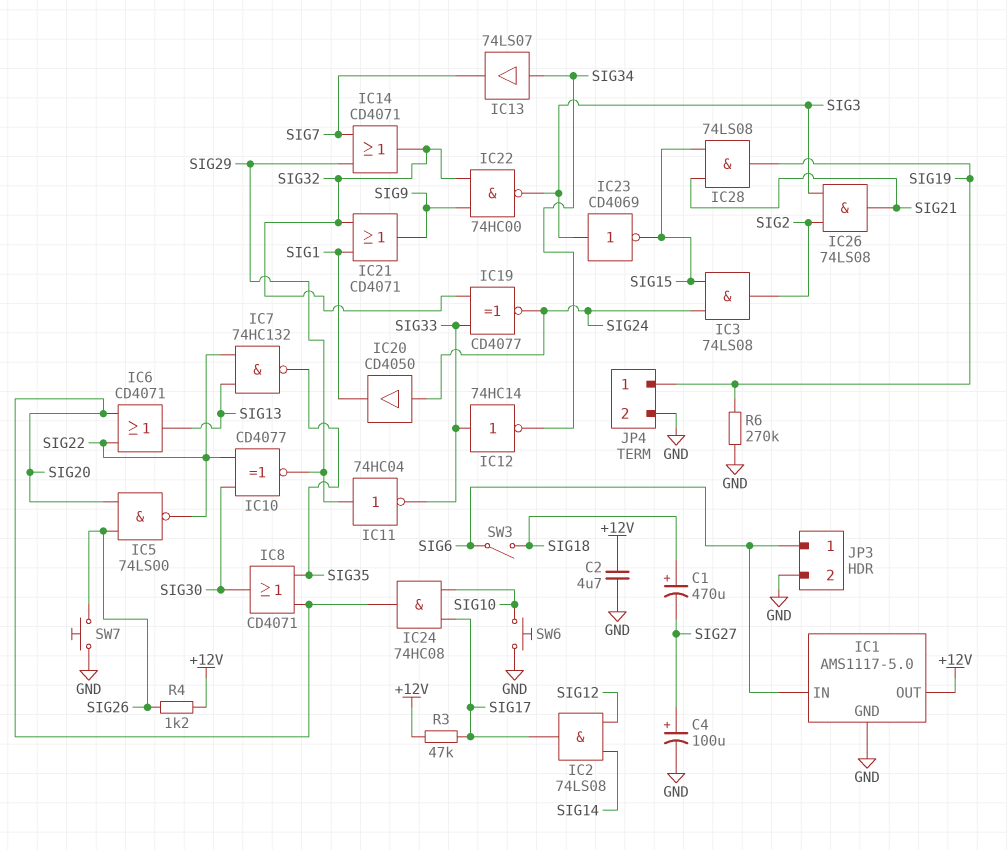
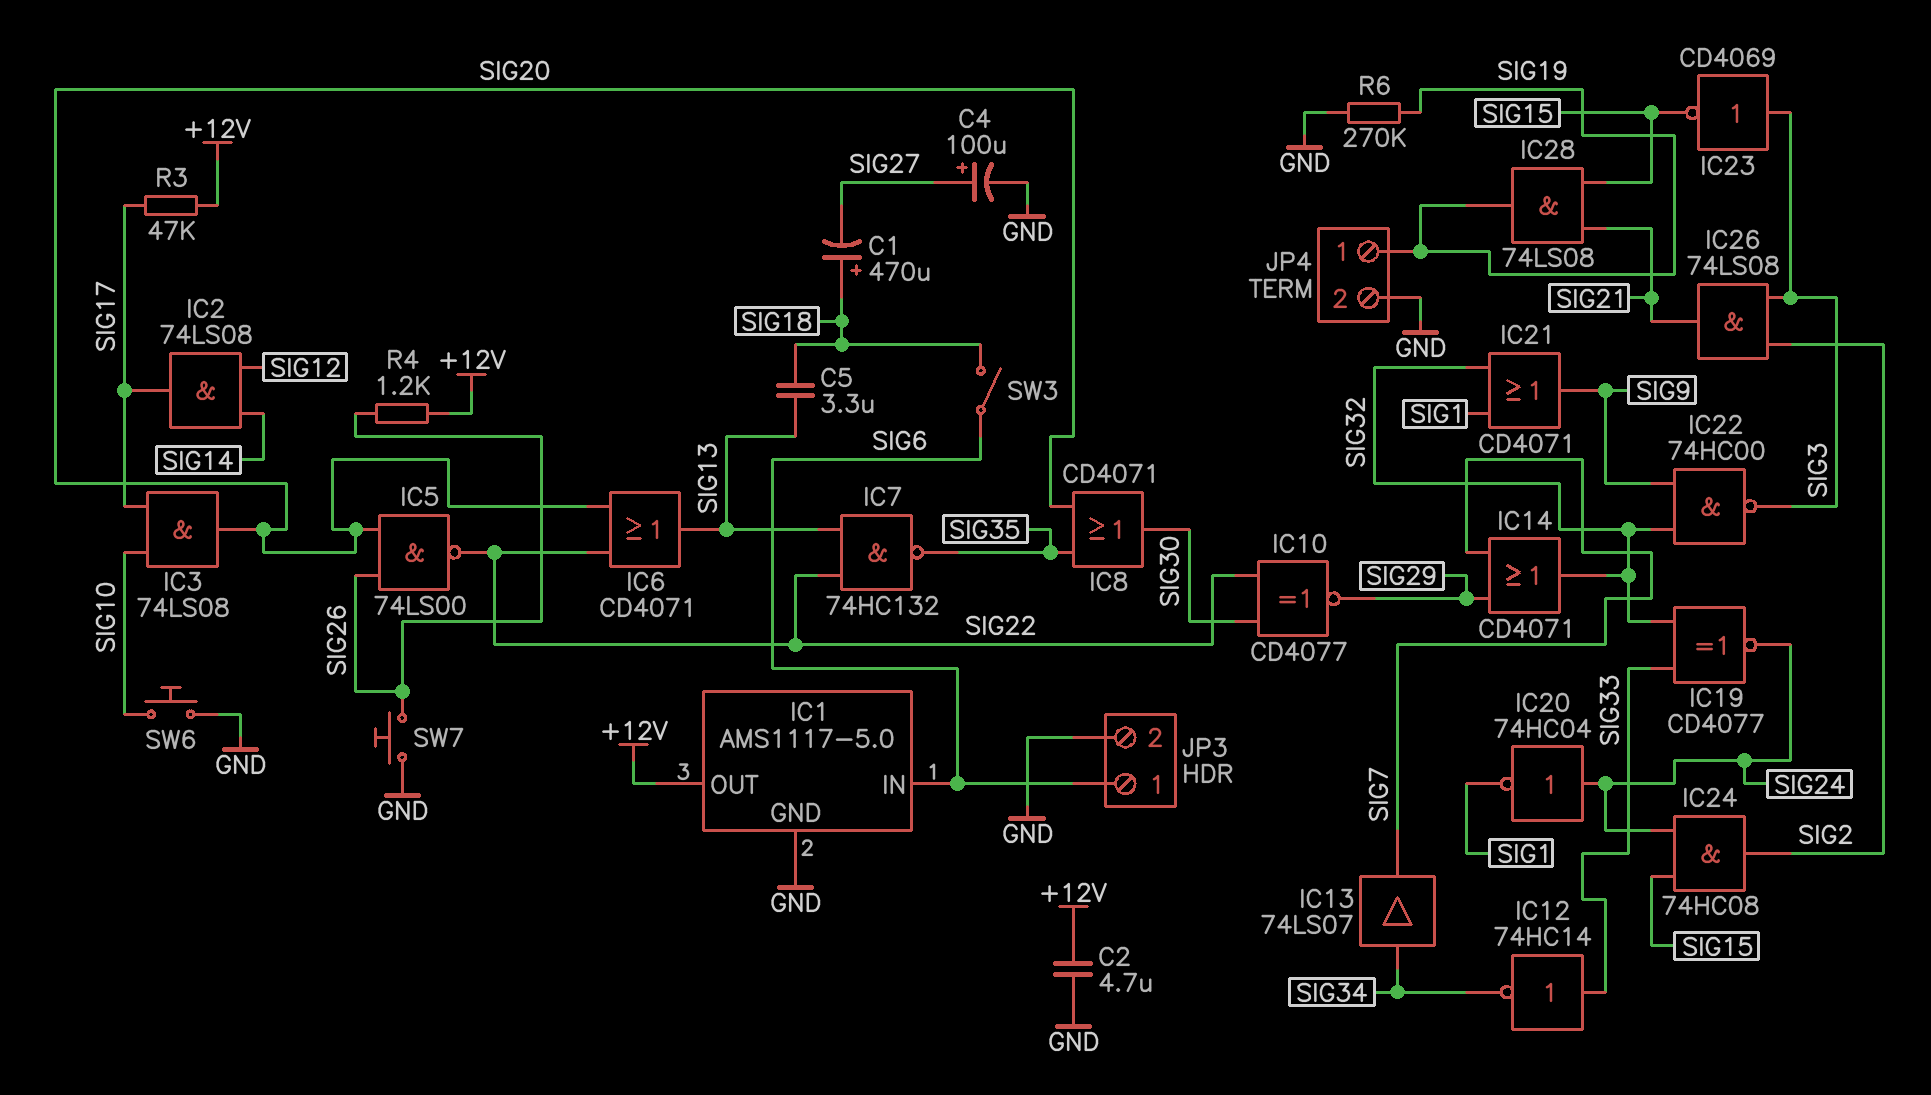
C5: none -> 3.3uF (SIG13, SIG18)
IC3: AND 74LS08 (in SIG15, in SIG24, out SIG2) -> AND 74LS08 (in SIG10, in SIG17, out SIG20)
IC11: NOT 74HC04 (in SIG29, out SIG33) -> none
IC20: buffer CD4050 (in SIG24, out SIG1) -> NOT 74HC04 (in SIG24, out SIG1)
IC24: AND 74HC08 (in SIG10, in SIG17, out SIG20) -> AND 74HC08 (in SIG15, in SIG24, out SIG2)

